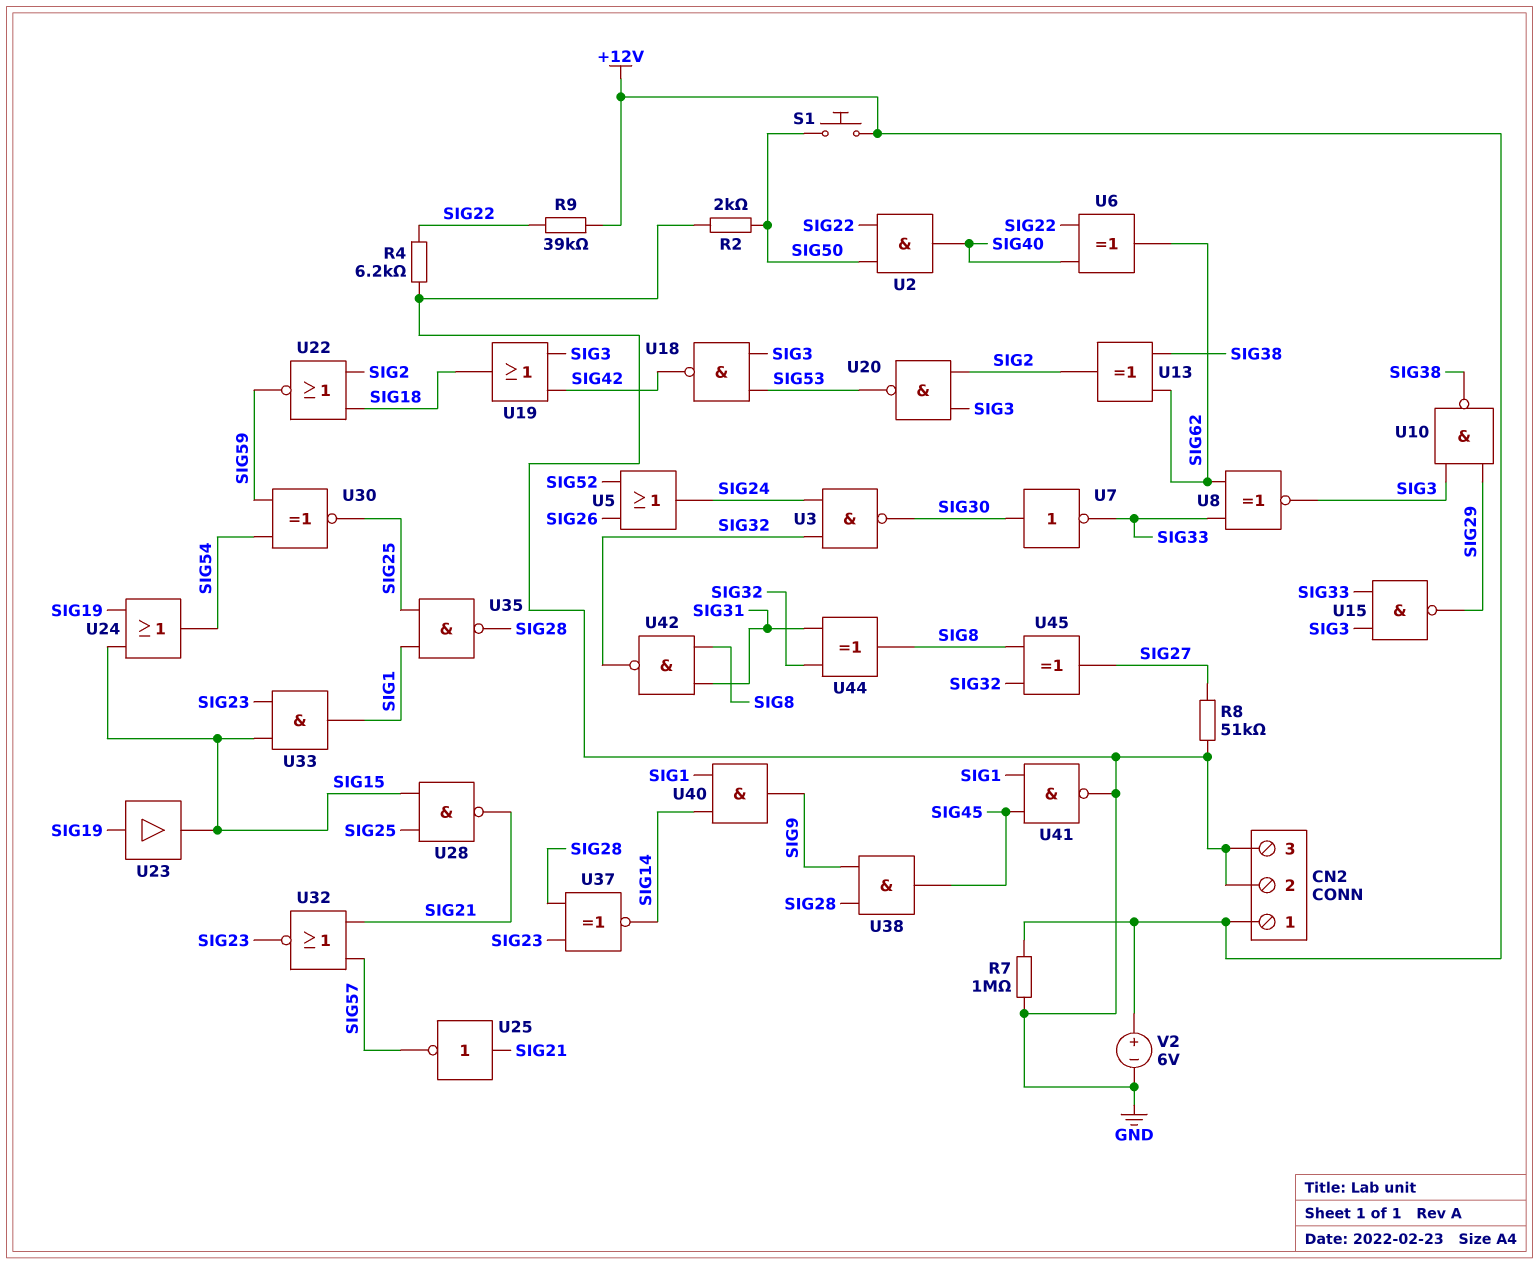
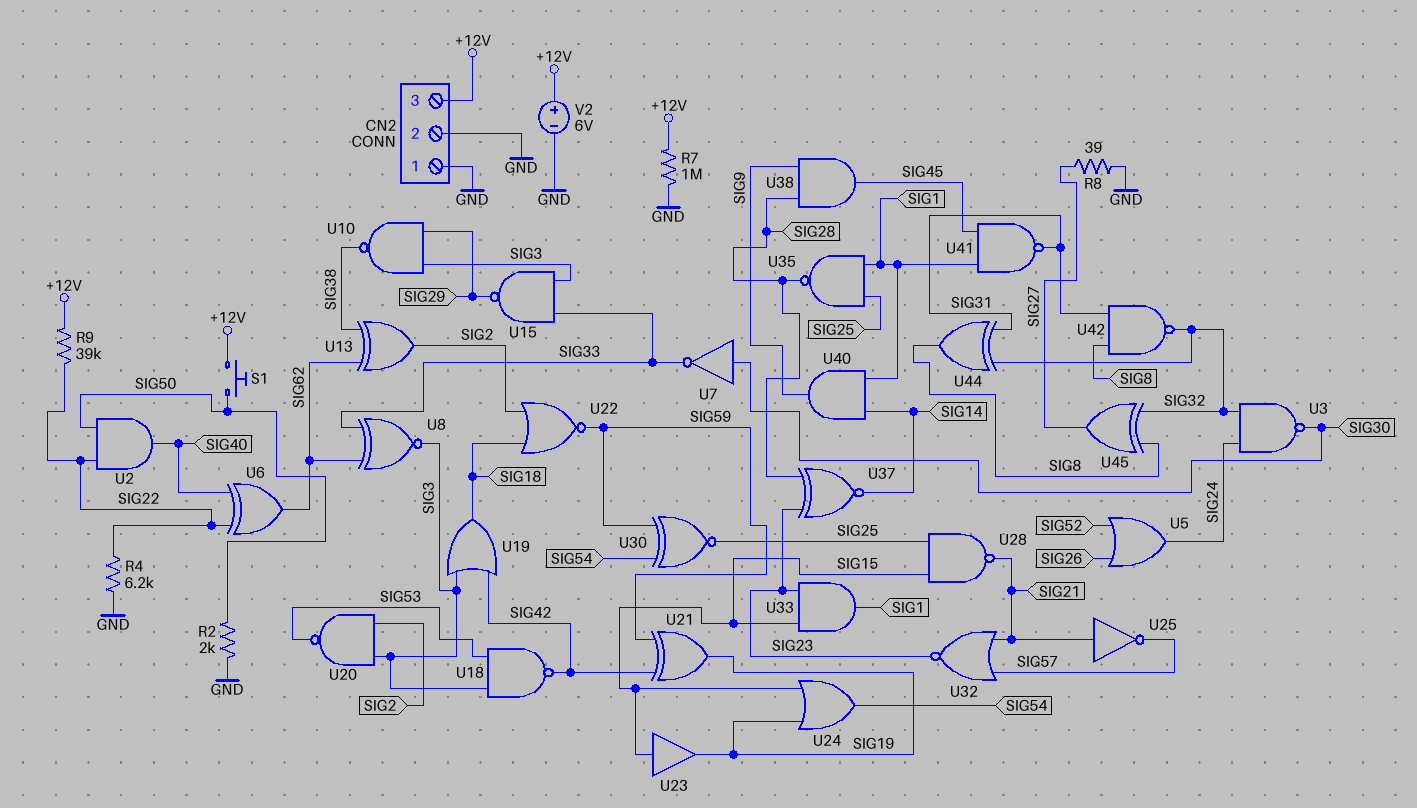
CN2 pin 1: +12V -> GND
CN2 pin 3: GND -> +12V
R8: 51k (GND, SIG27) -> 39 (GND, SIG27)
U21: none -> XOR (in SIG42, in SIG59, out SIG19)
U23: buffer (in SIG19, out SIG15) -> buffer (in SIG15, out SIG19)
U41: NAND (in SIG1, in SIG45, out GND) -> NAND (in SIG1, in SIG45, out SIG31)

